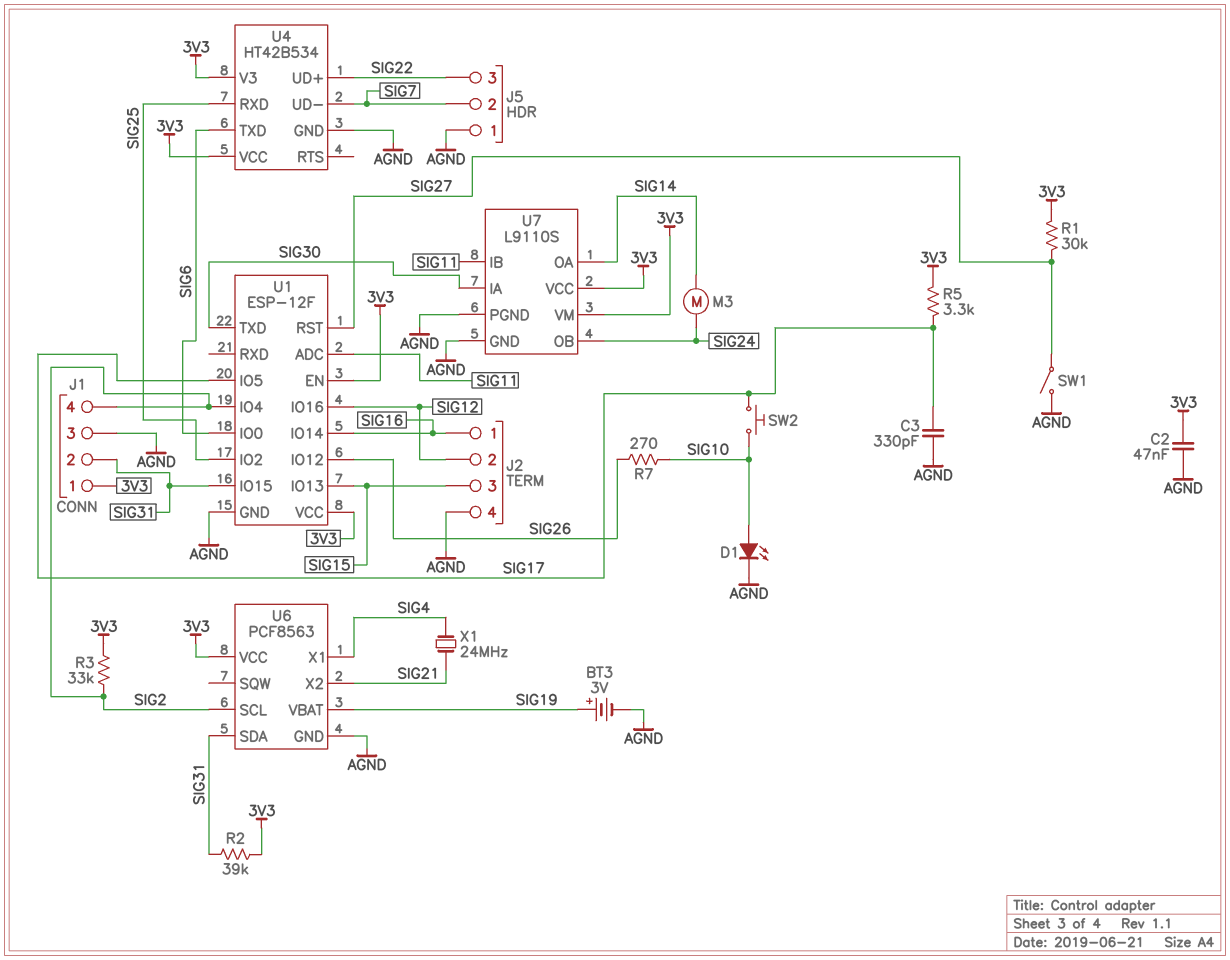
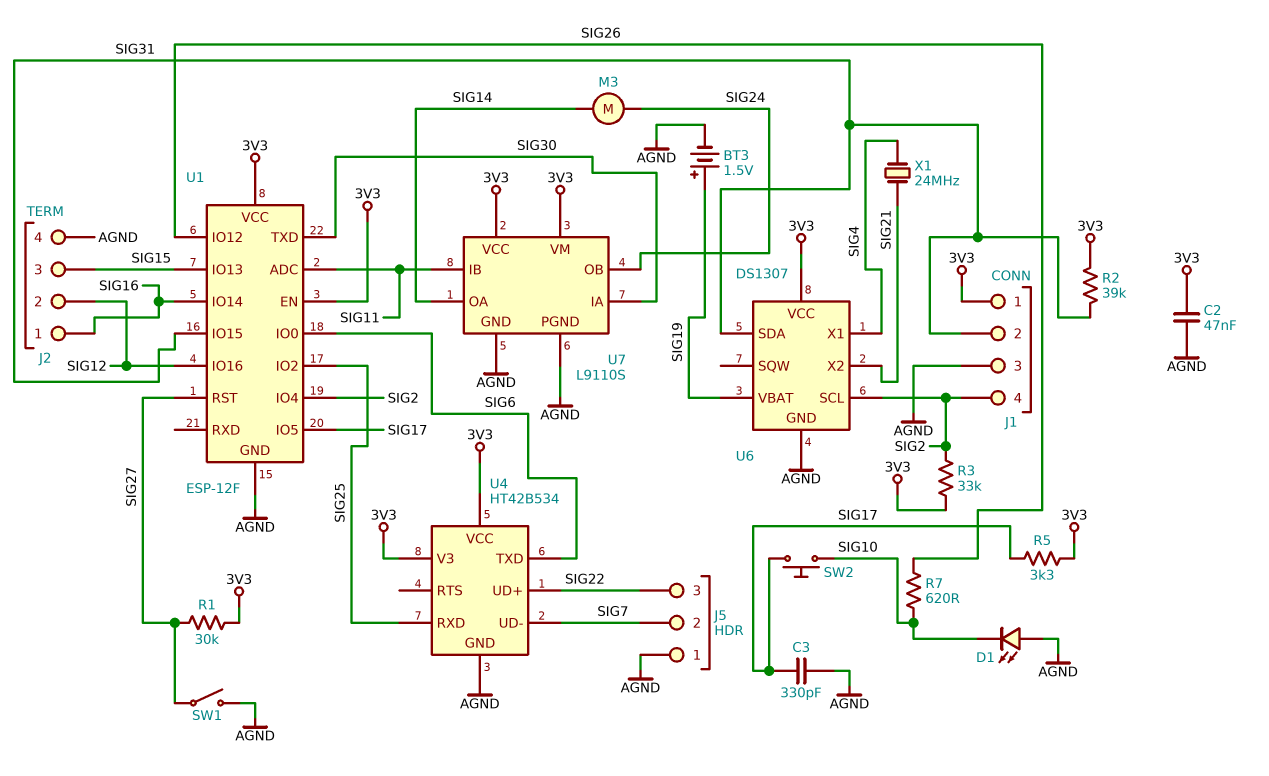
BT3: 3V (plus SIG19, minus AGND) -> 1.5V (plus SIG19, minus AGND)
D1: LED (A SIG10, K AGND) -> LED (A AGND, K SIG10)
R7: 270 (SIG10, SIG26) -> 620 (SIG10, SIG26)
U6: PCF8563 -> DS1307

